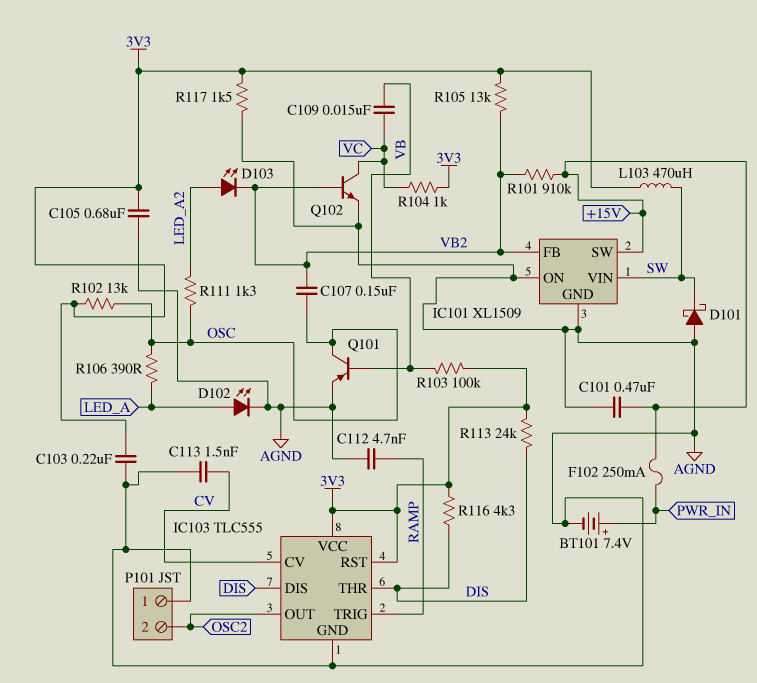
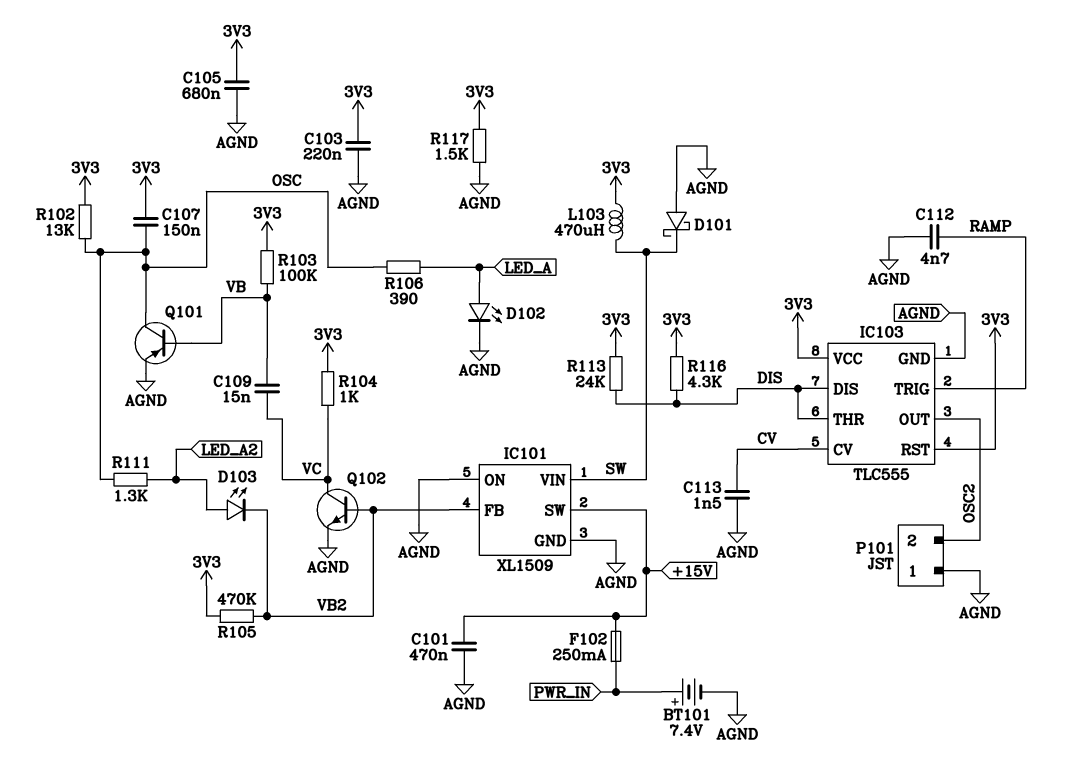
C107: 150nF (OSC, VB2) -> 150nF (3V3, OSC)
R101: 910k (+15V, VB2) -> none
R105: 13k (3V3, VB2) -> 470k (3V3, VB2)

